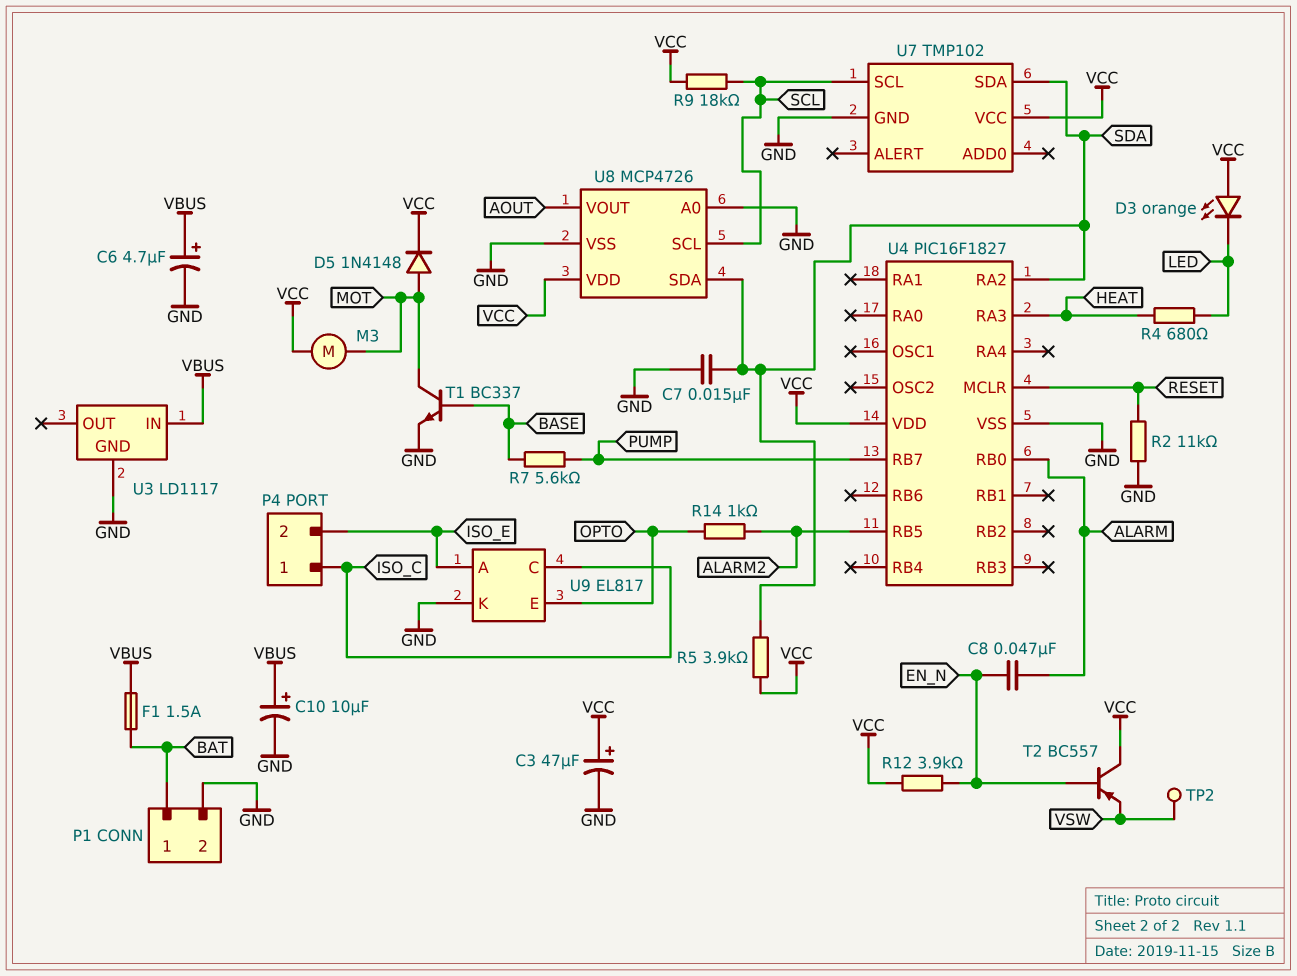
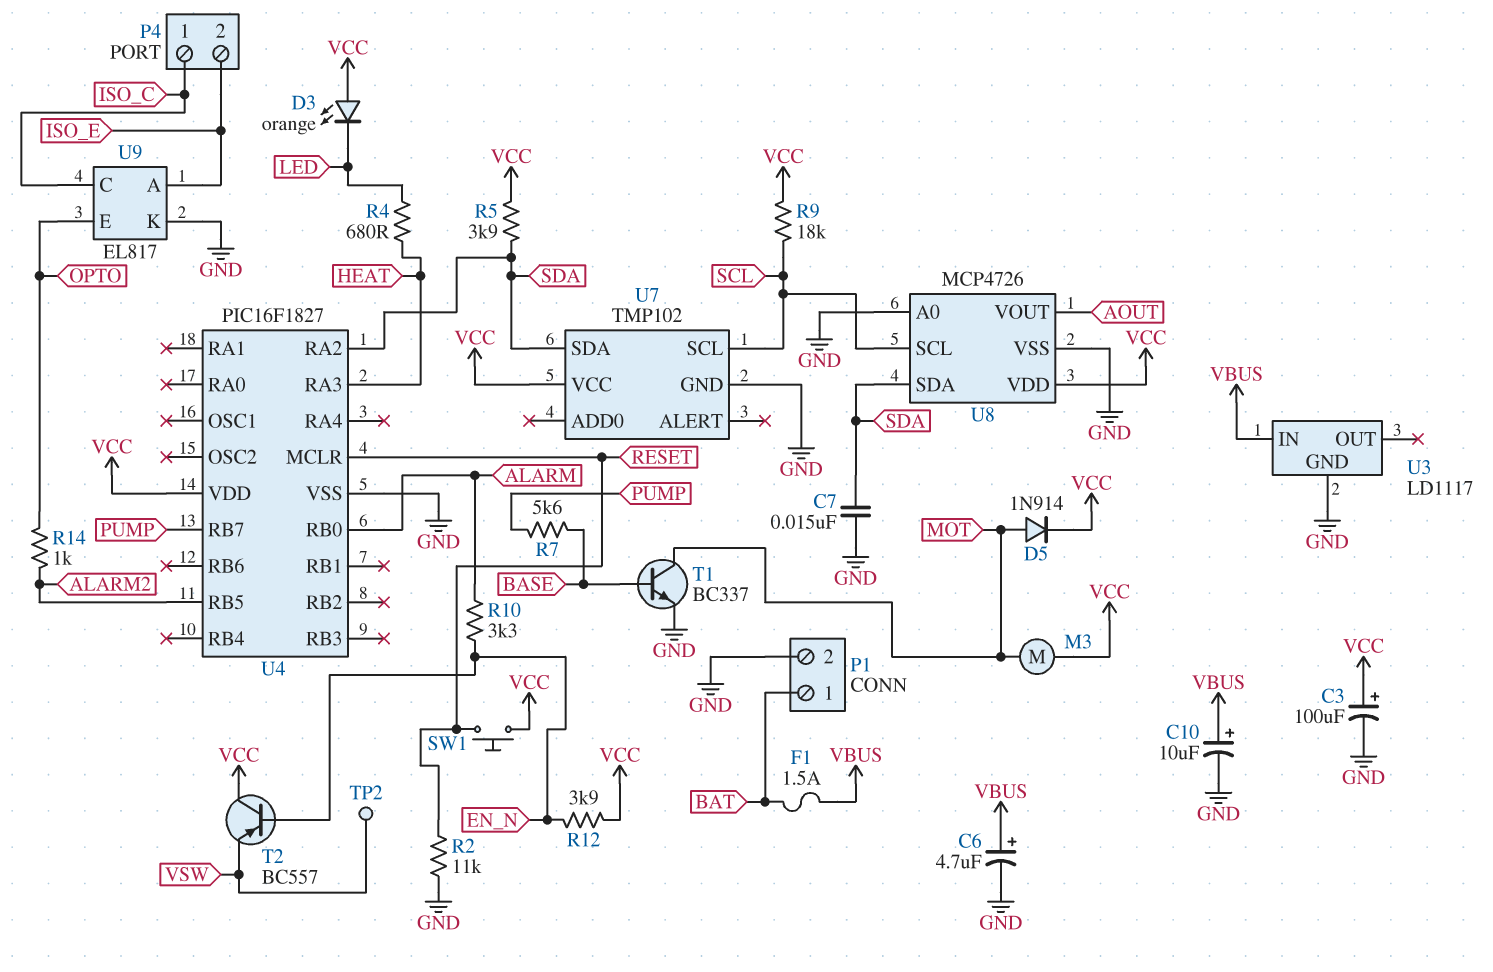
C3: 47uF (plus VCC, minus GND) -> 100uF (plus VCC, minus GND)
C8: 47nF (ALARM, EN_N) -> none
D5: diode 1N4148 (A MOT, K VCC) -> diode 1N914 (A MOT, K VCC)
R10: none -> 3.3k (ALARM, EN_N)
SW1: none -> button (RESET, VCC)

